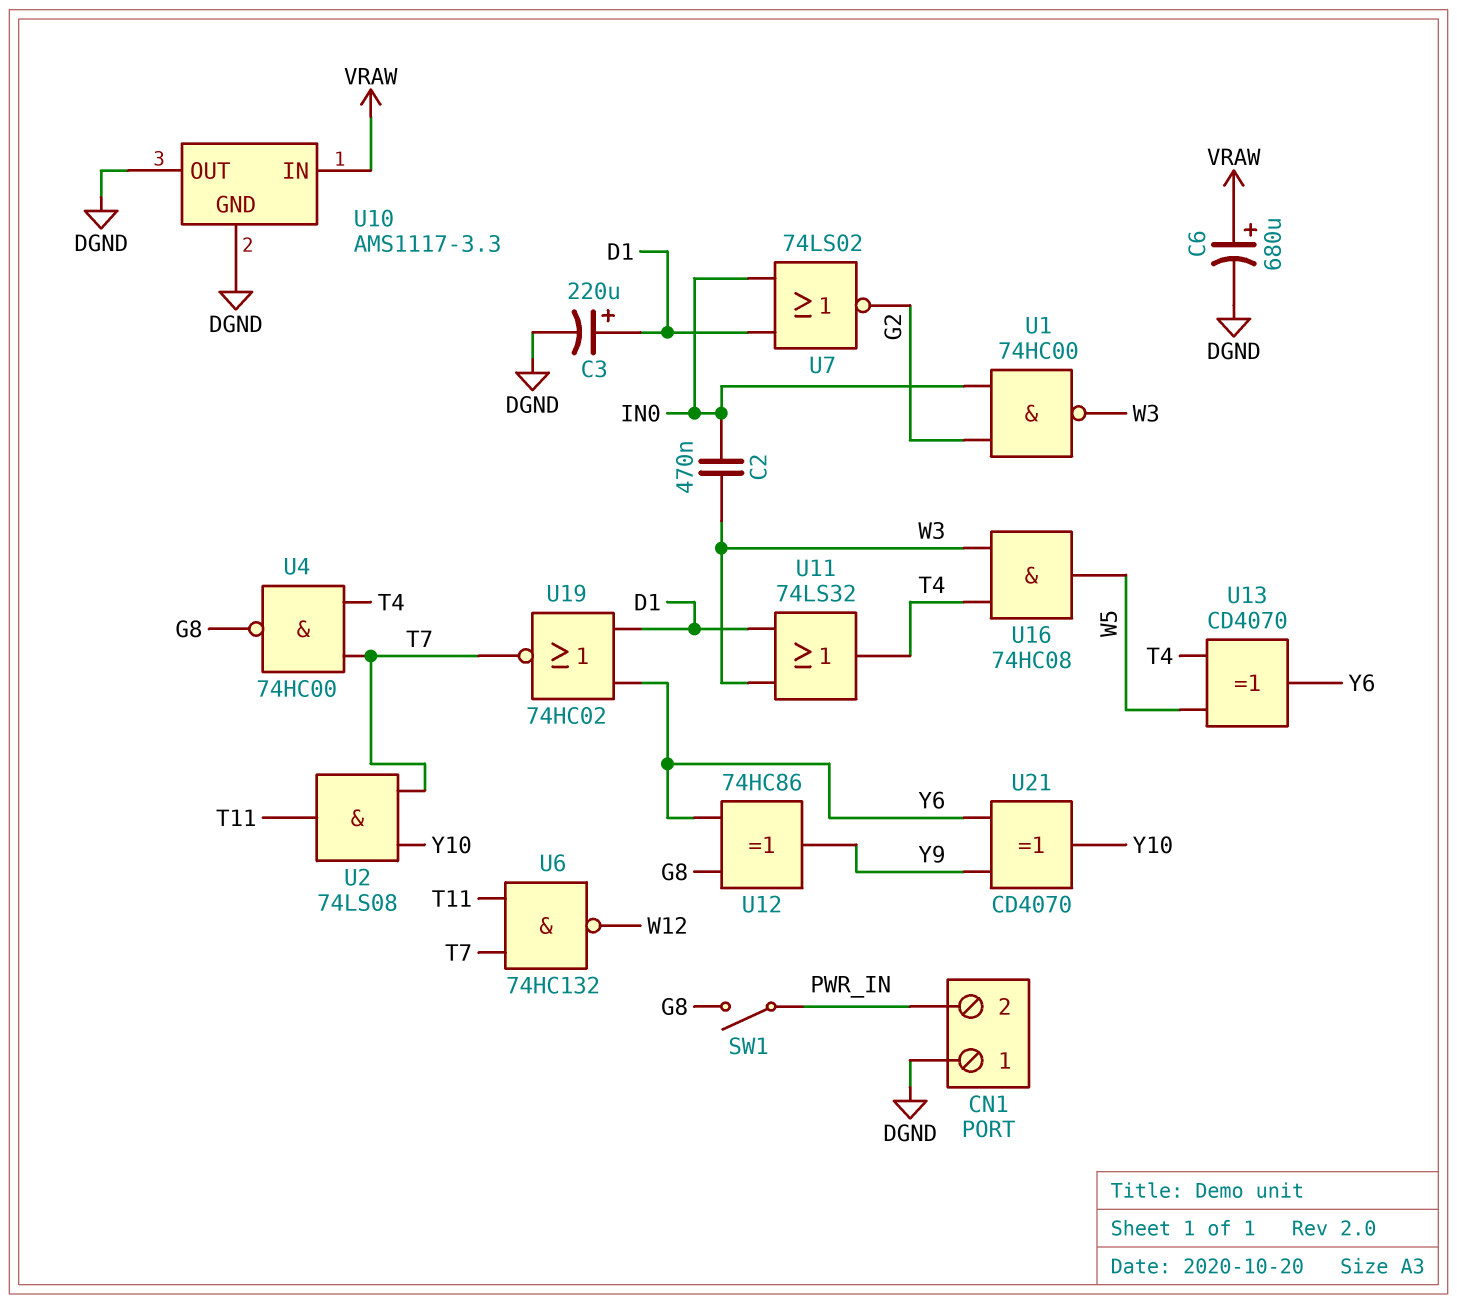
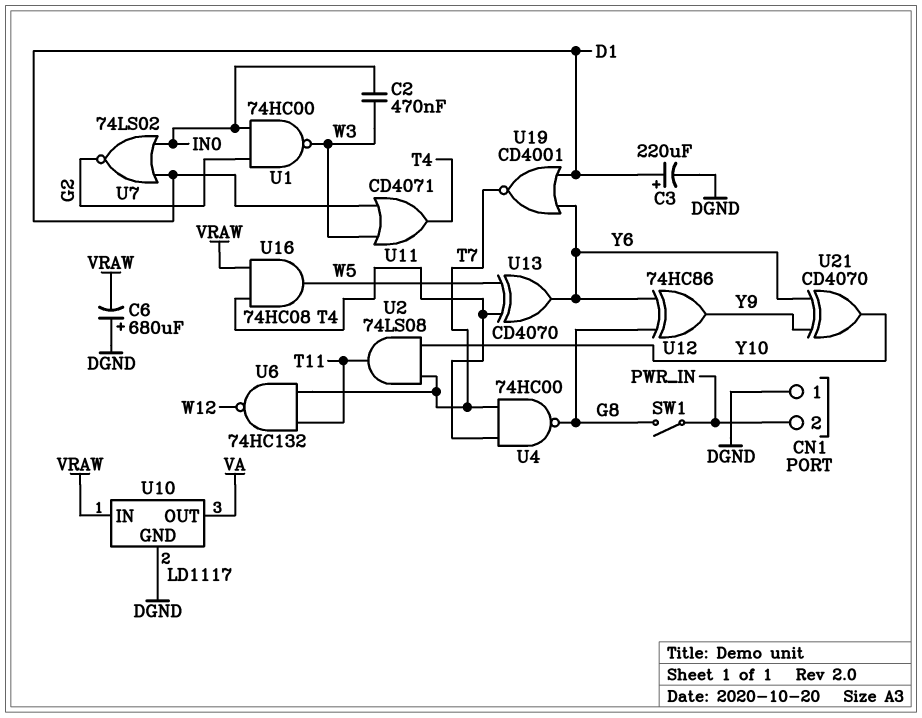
C6: 680uF (plus VRAW, minus DGND) -> 680uF (plus DGND, minus VRAW)
U10: AMS1117-3.3 -> LD1117
U10 pin OUT: DGND -> VA
U11: OR 74LS32 (in D1, in W3, out T4) -> OR CD4071 (in D1, in W3, out T4)
U16: AND 74HC08 (in T4, in W3, out W5) -> AND 74HC08 (in T4, in VRAW, out W5)
U19: NOR 74HC02 (in D1, in Y6, out T7) -> NOR CD4001 (in D1, in Y6, out T7)

